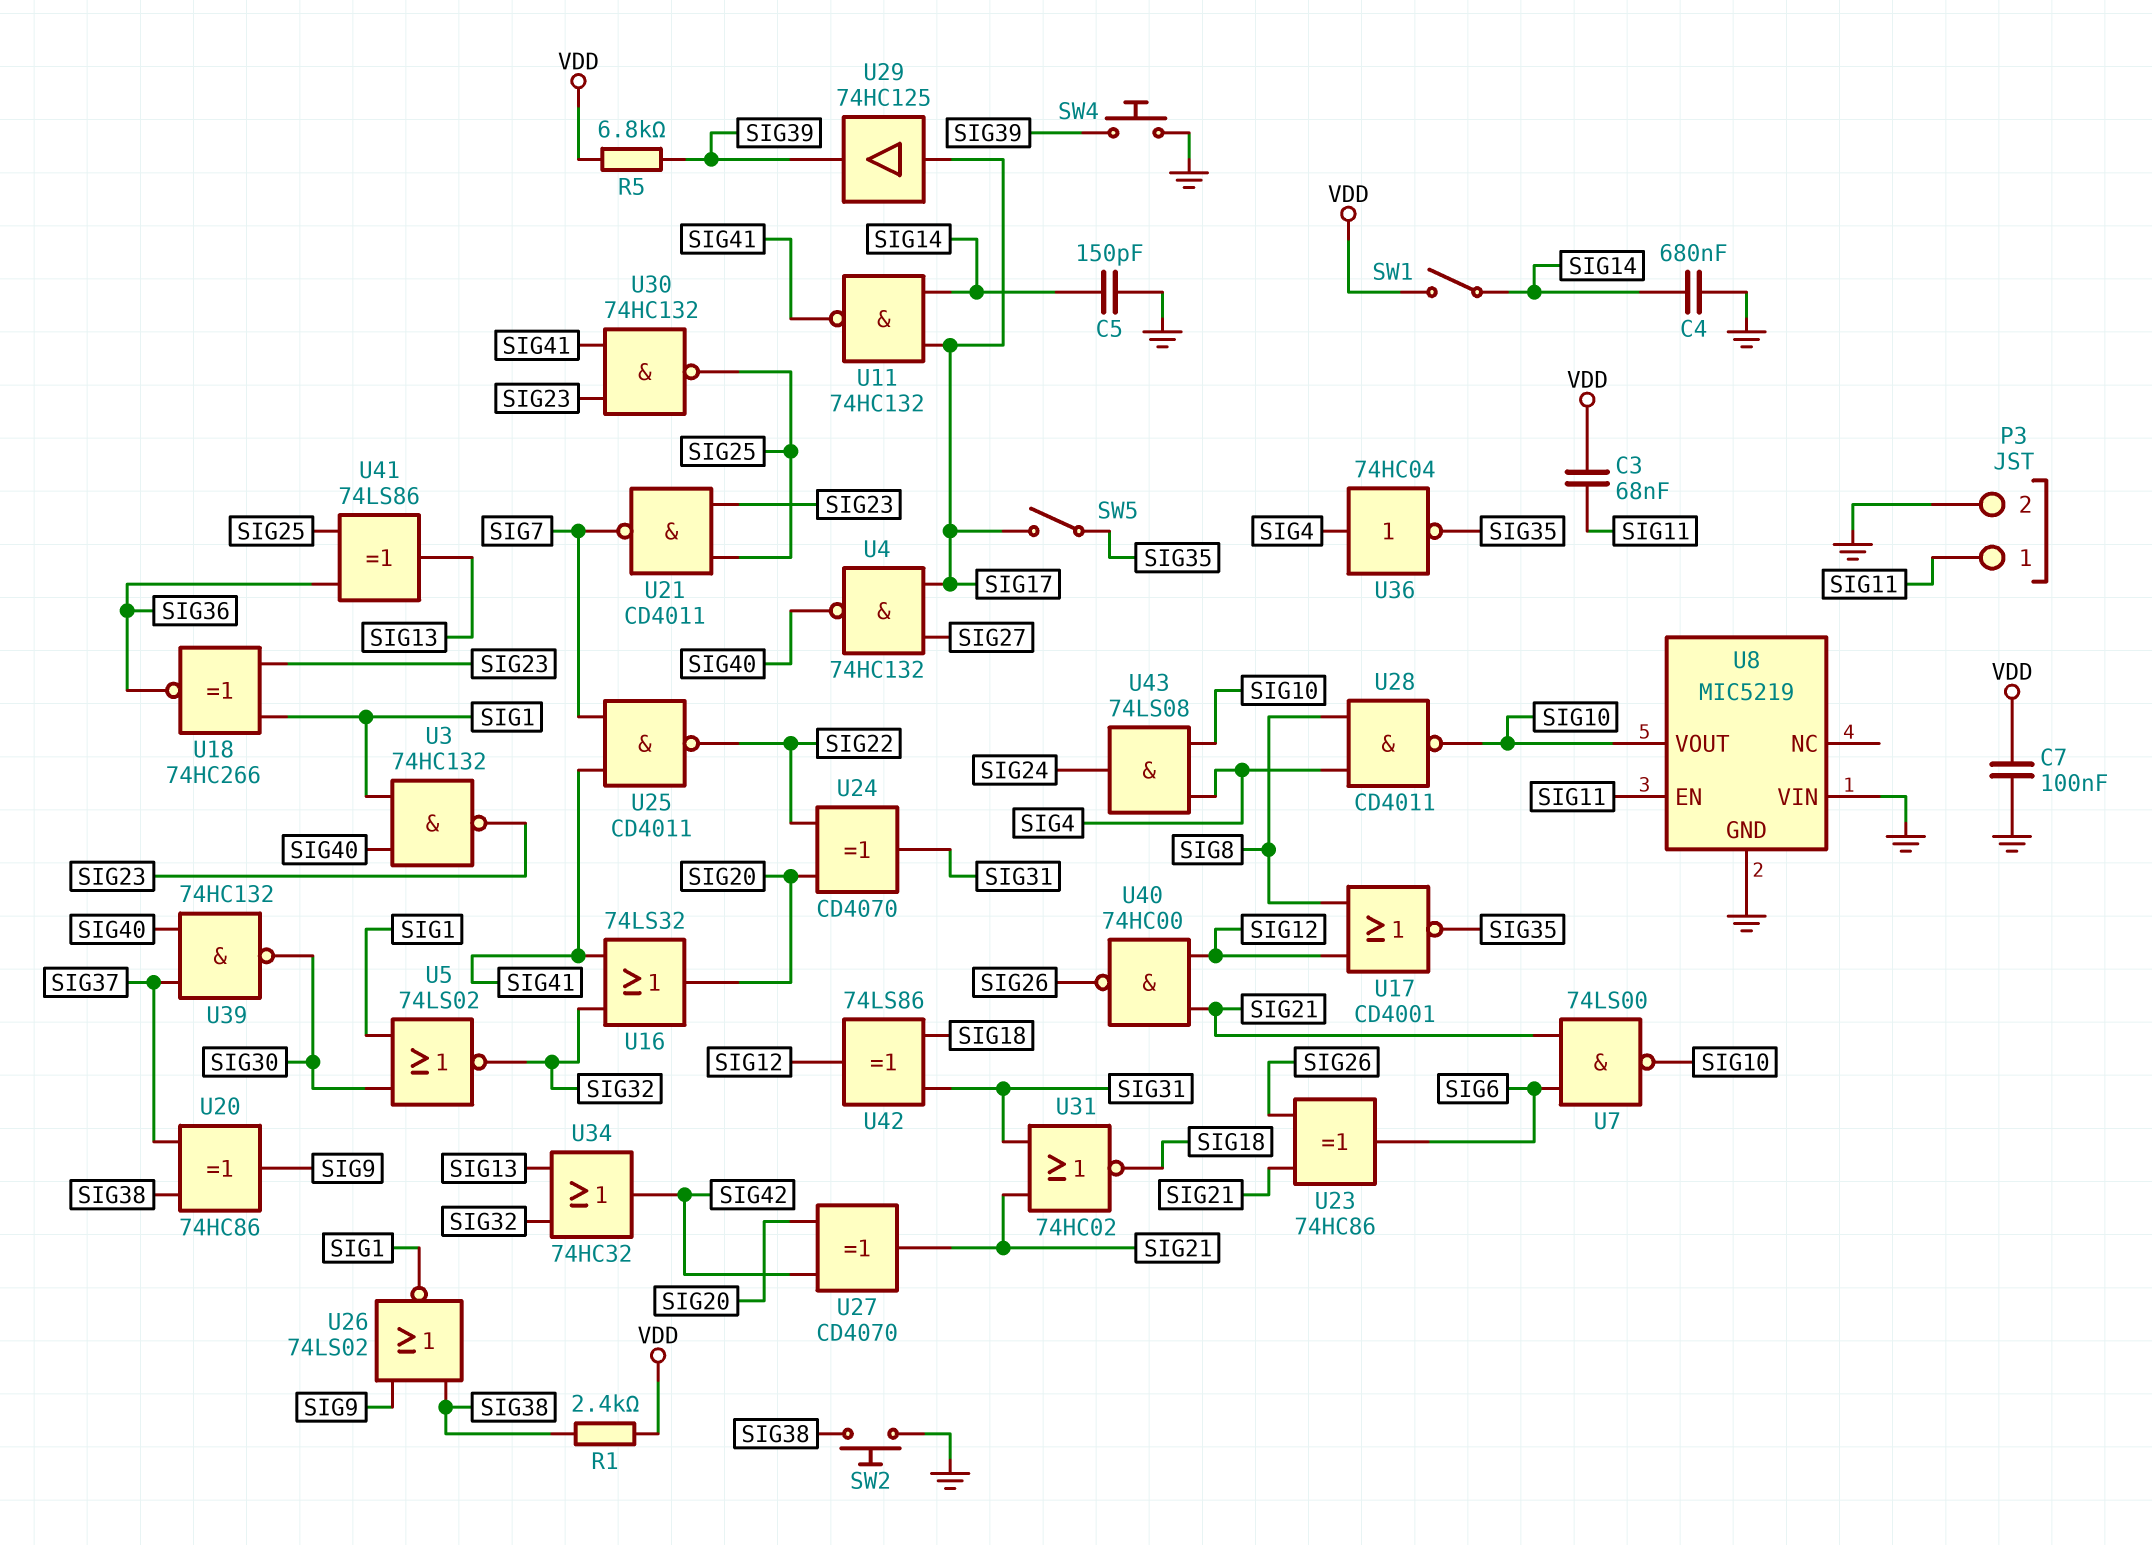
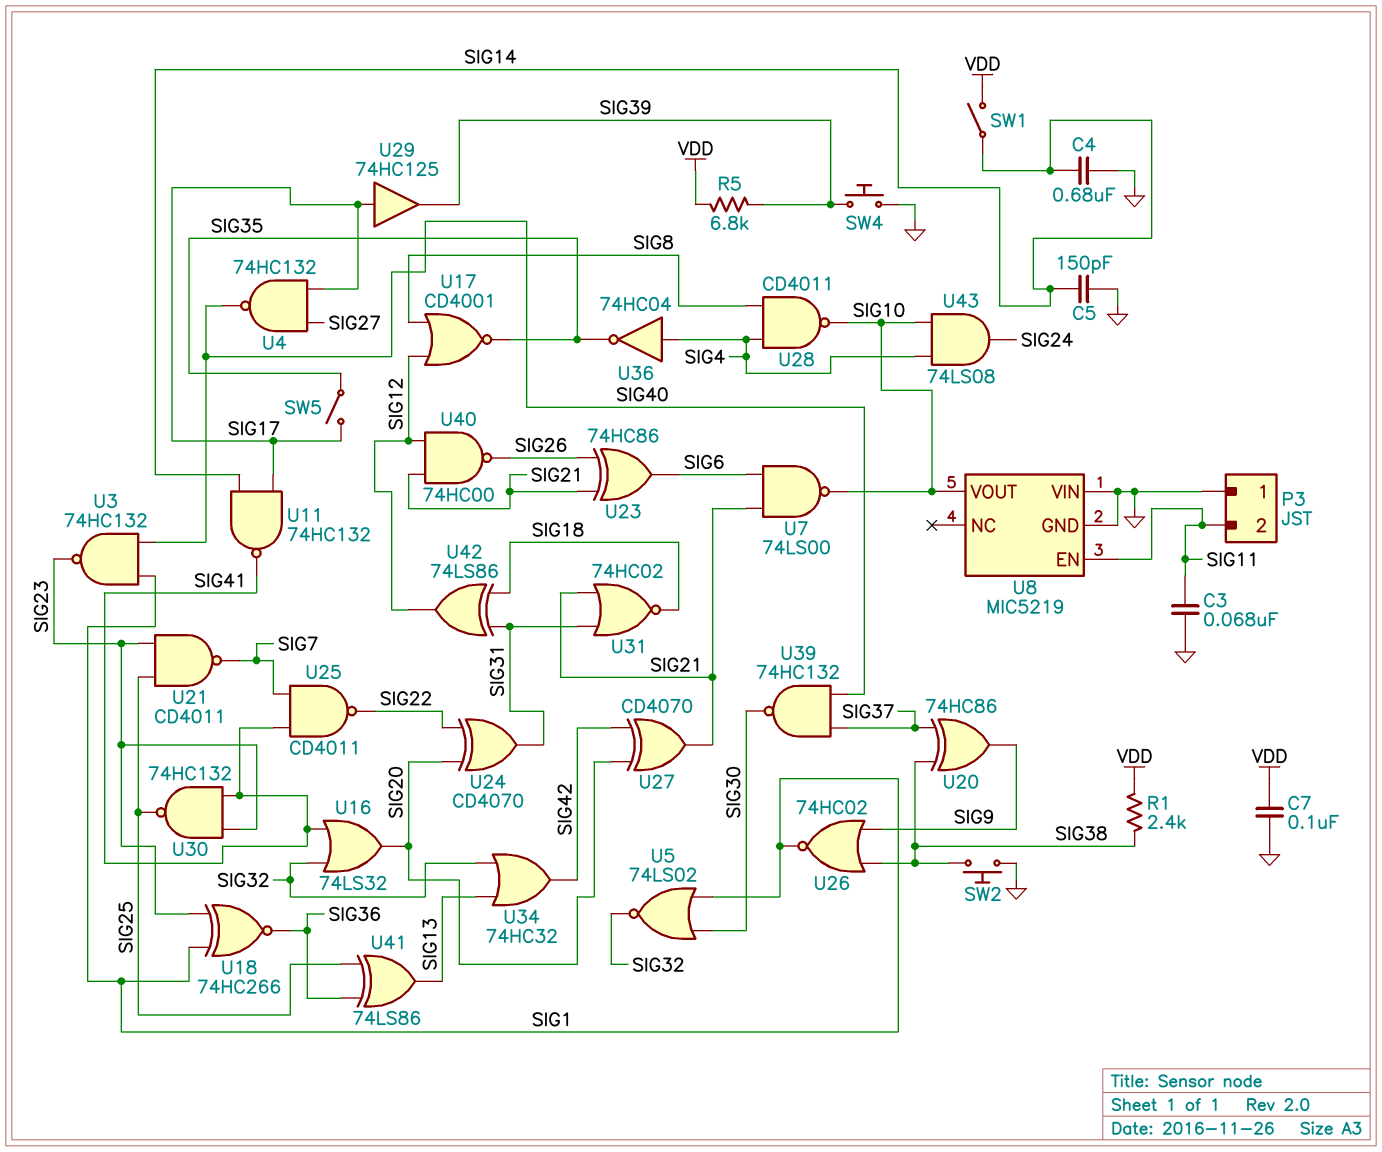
C3: 68nF (SIG11, VDD) -> 68nF (GND, SIG11)
P3 pin 1: SIG11 -> GND
P3 pin 2: GND -> SIG11
U26: NOR 74LS02 (in SIG9, in SIG38, out SIG1) -> NOR 74HC02 (in SIG9, in SIG38, out SIG1)

